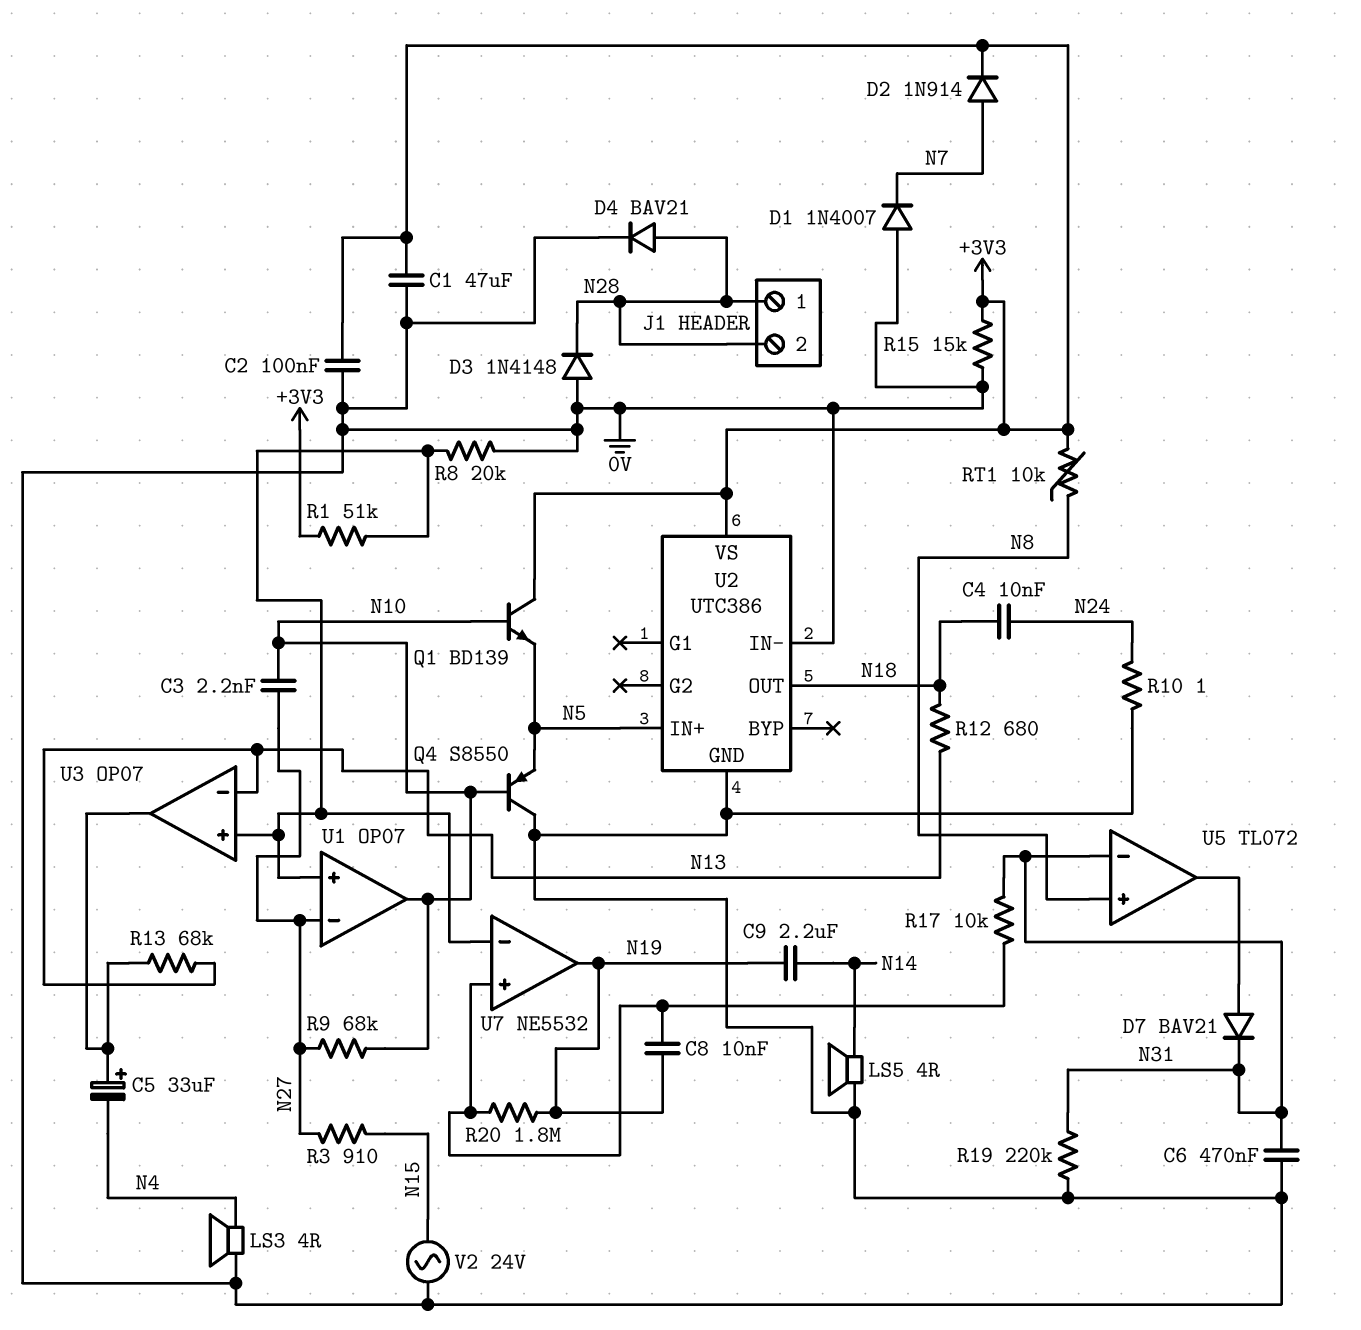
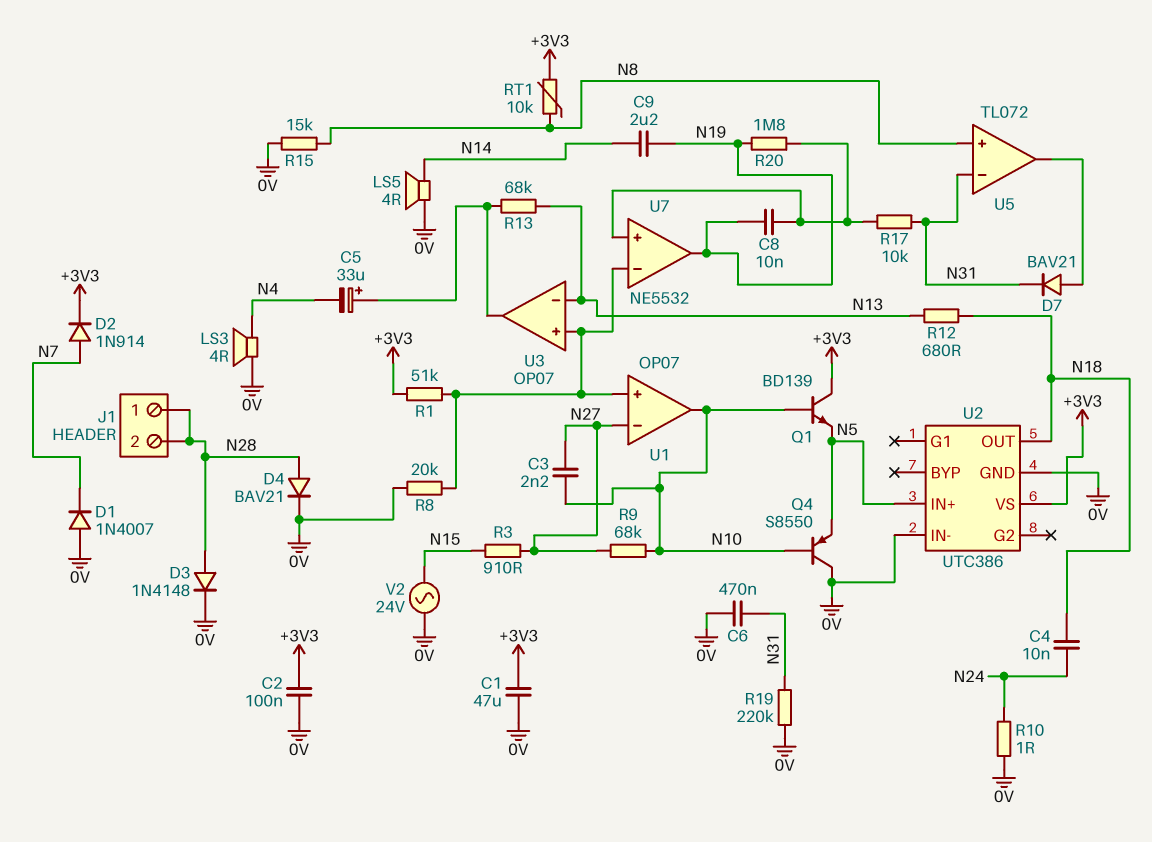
D3: diode 1N4148 (A 0V, K N28) -> diode 1N4148 (A N28, K 0V)
R15: 15k (+3V3, 0V) -> 15k (0V, N8)

